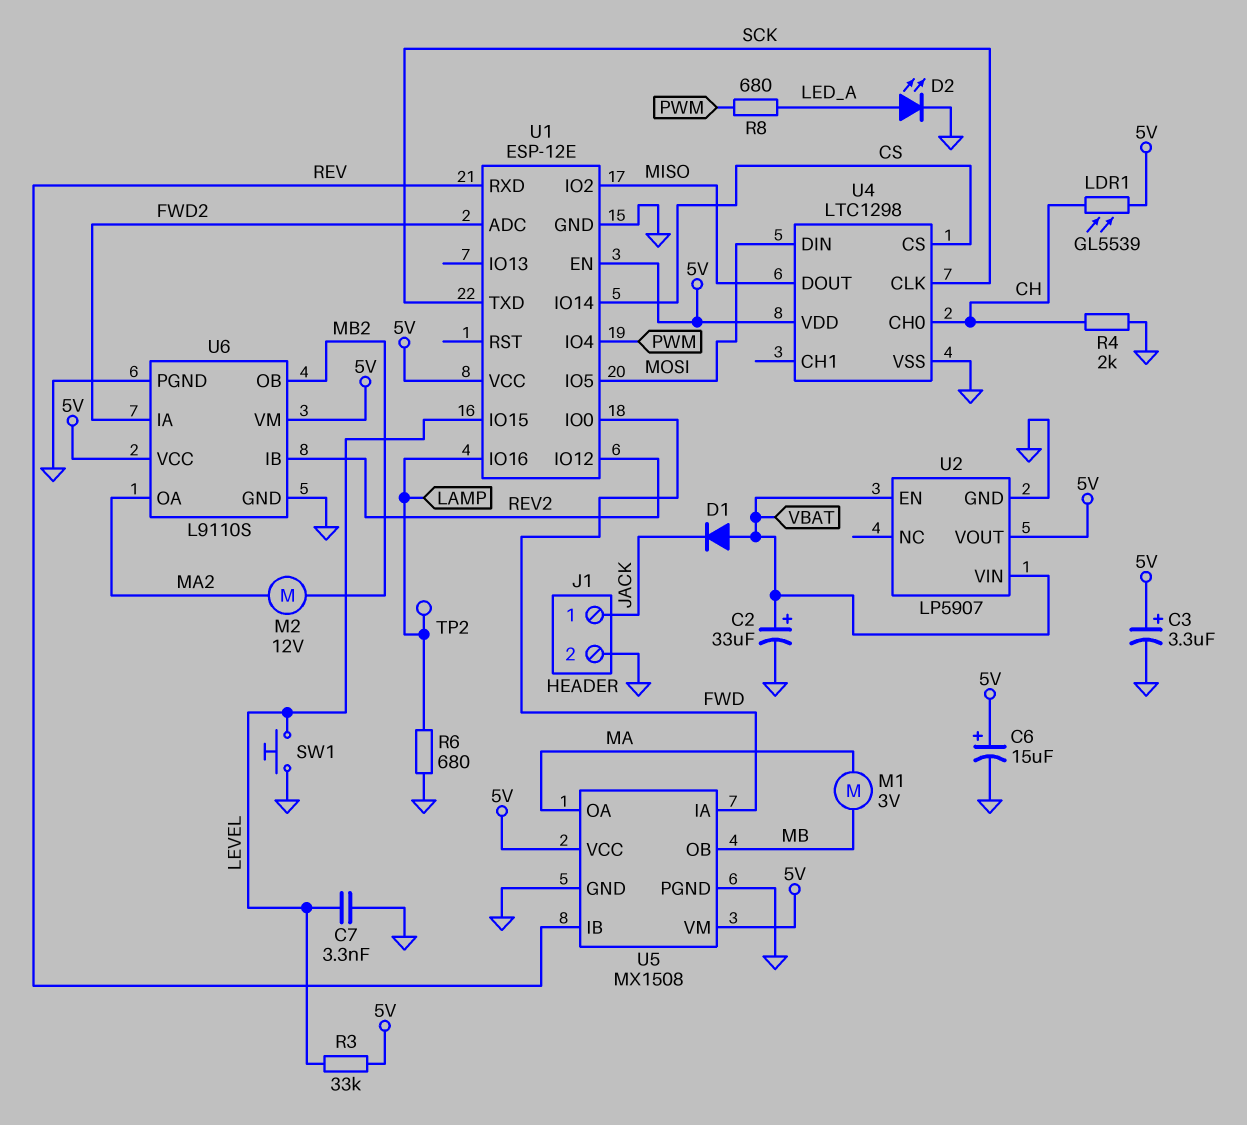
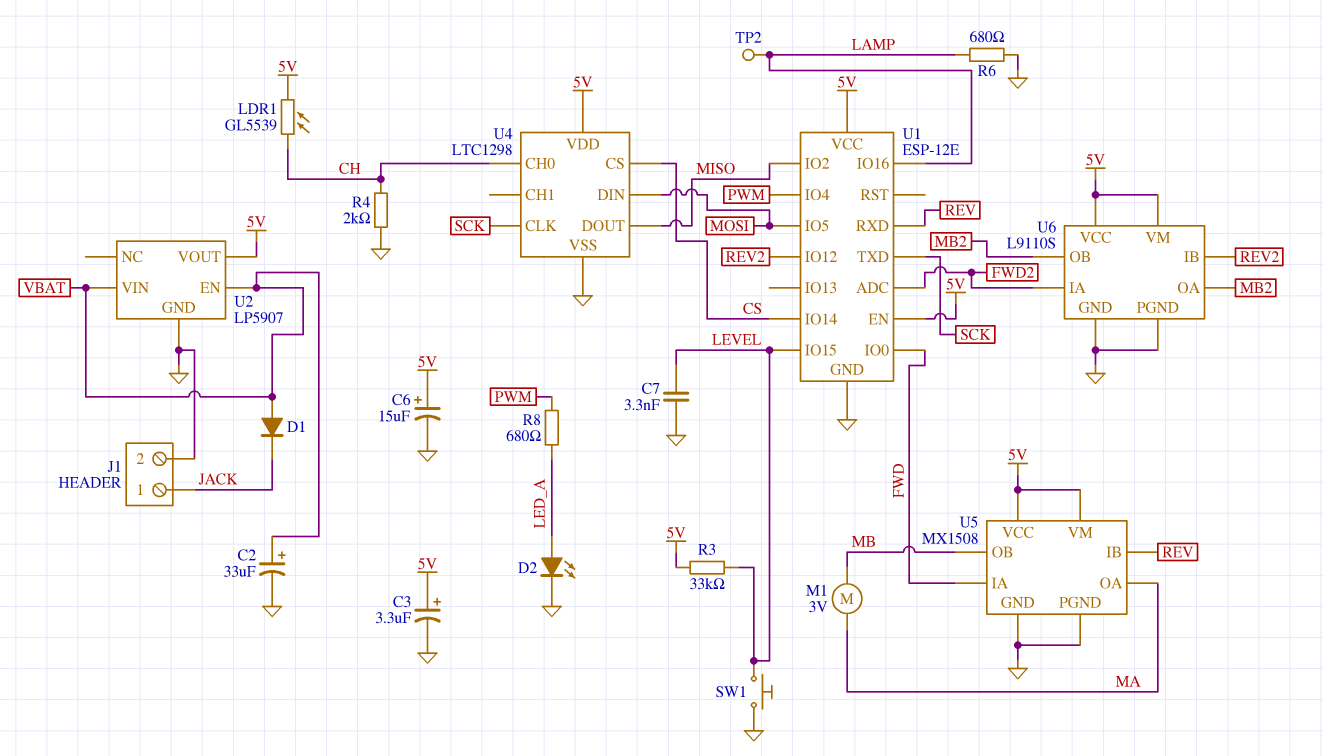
M2: motor 12V (MA2, MB2) -> none
U6 pin OA: MA2 -> MB2

